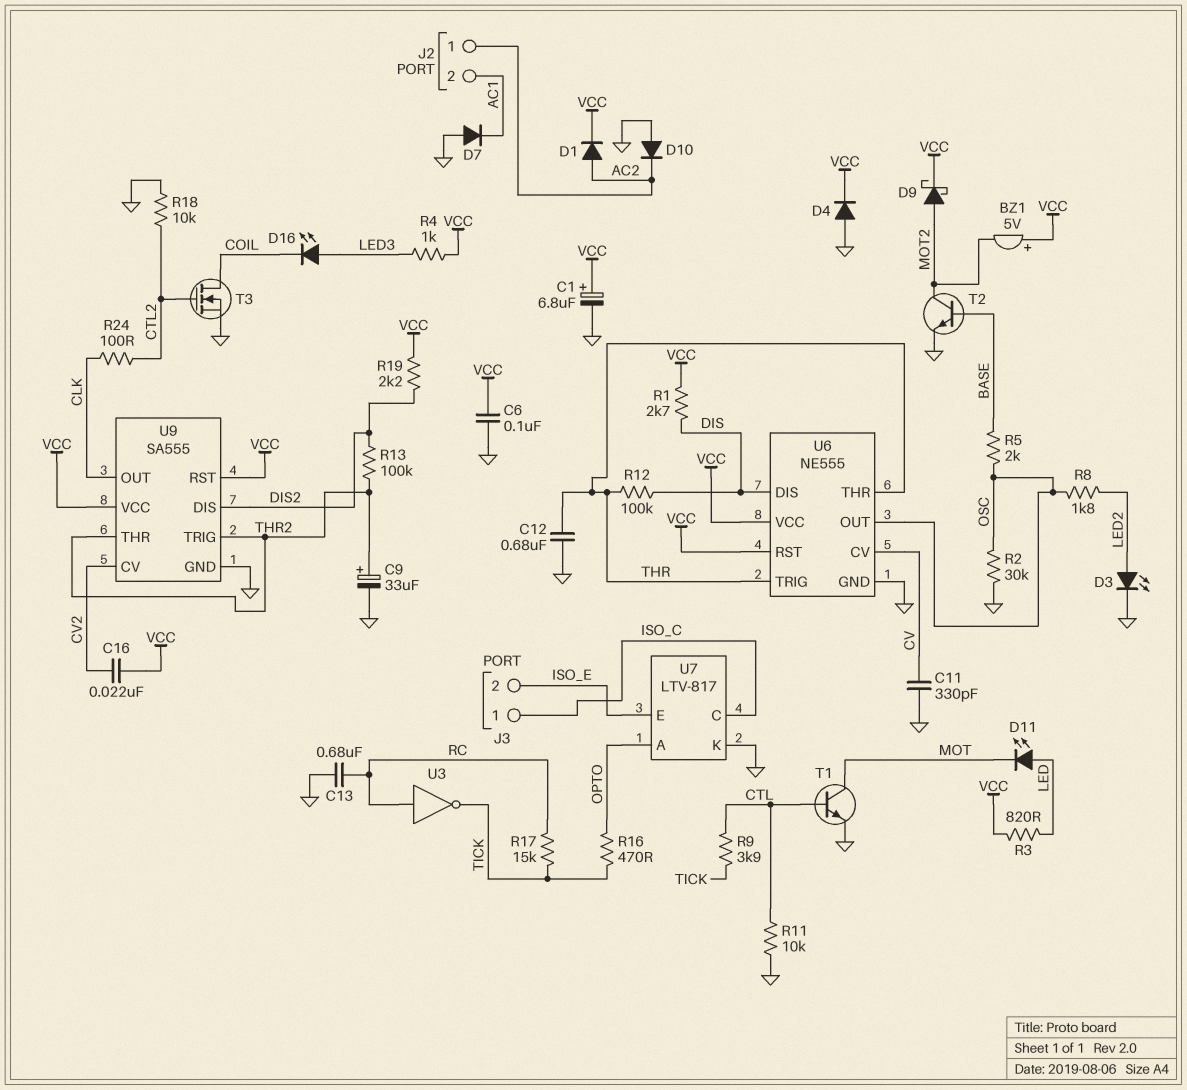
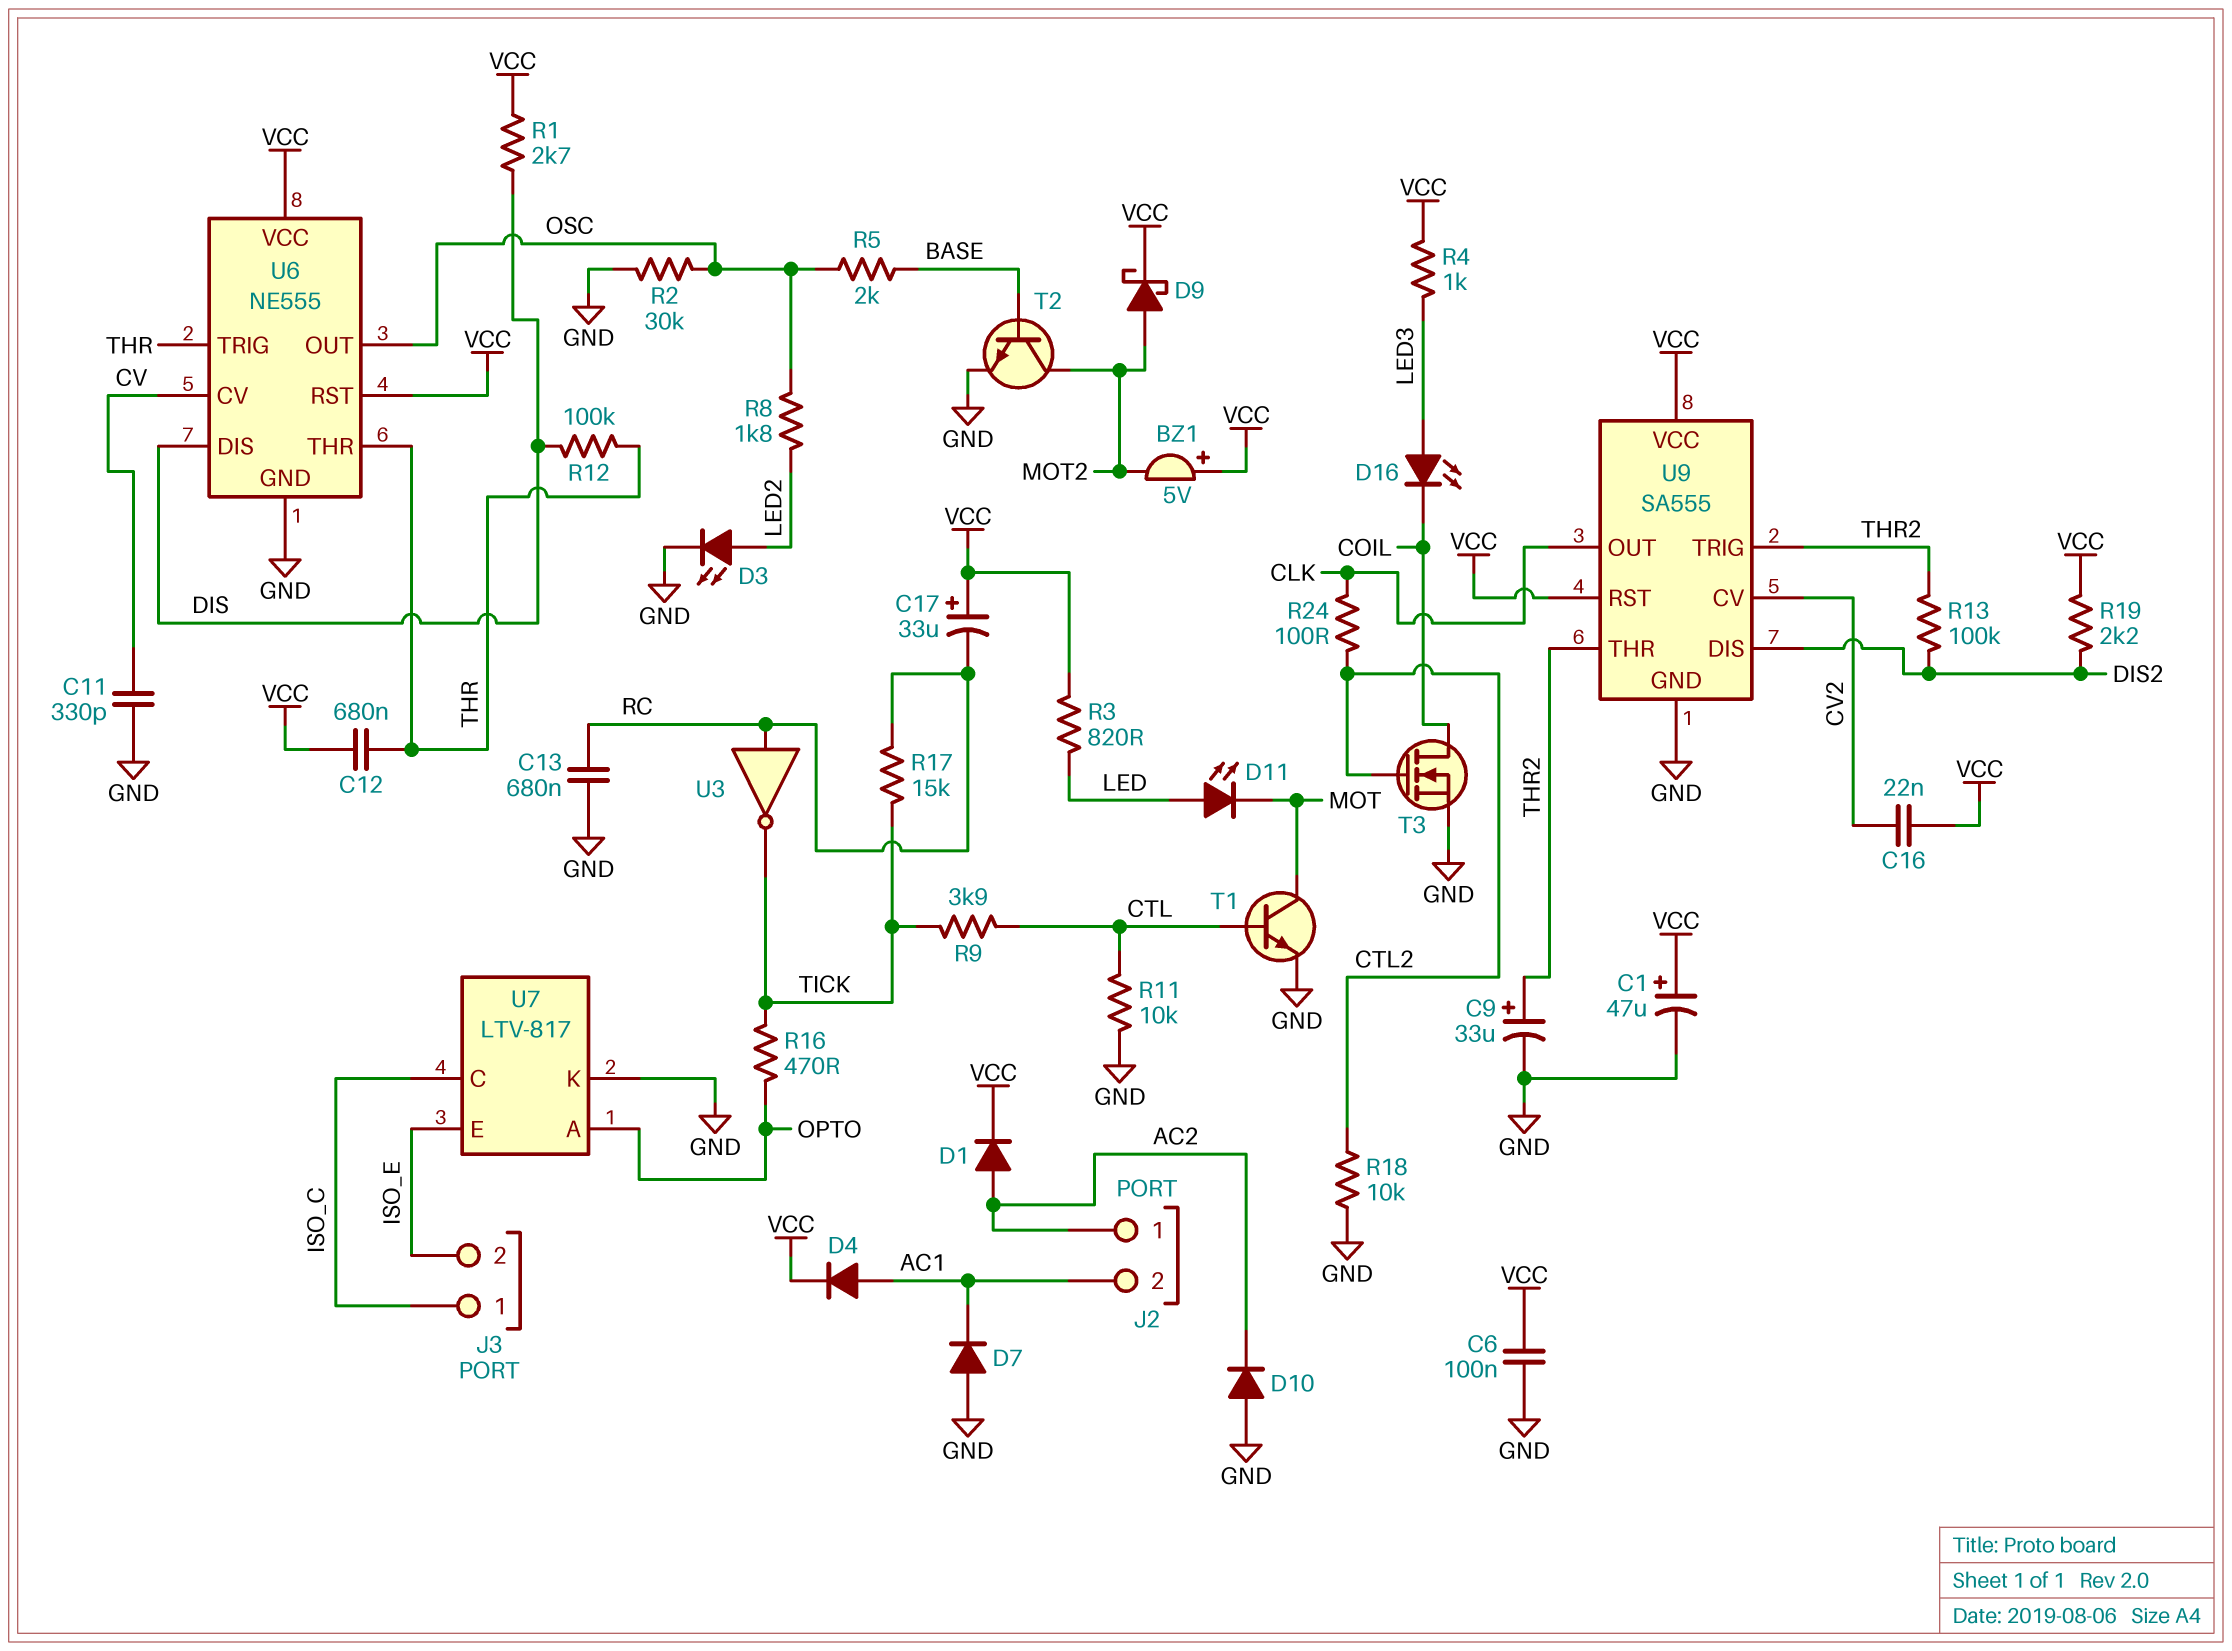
C1: 6.8uF (plus VCC, minus GND) -> 47uF (plus VCC, minus GND)
C12: 680nF (GND, THR) -> 680nF (THR, VCC)
C17: none -> 33uF (plus VCC, minus RC)
D4: diode (A GND, K VCC) -> diode (A AC1, K VCC)

